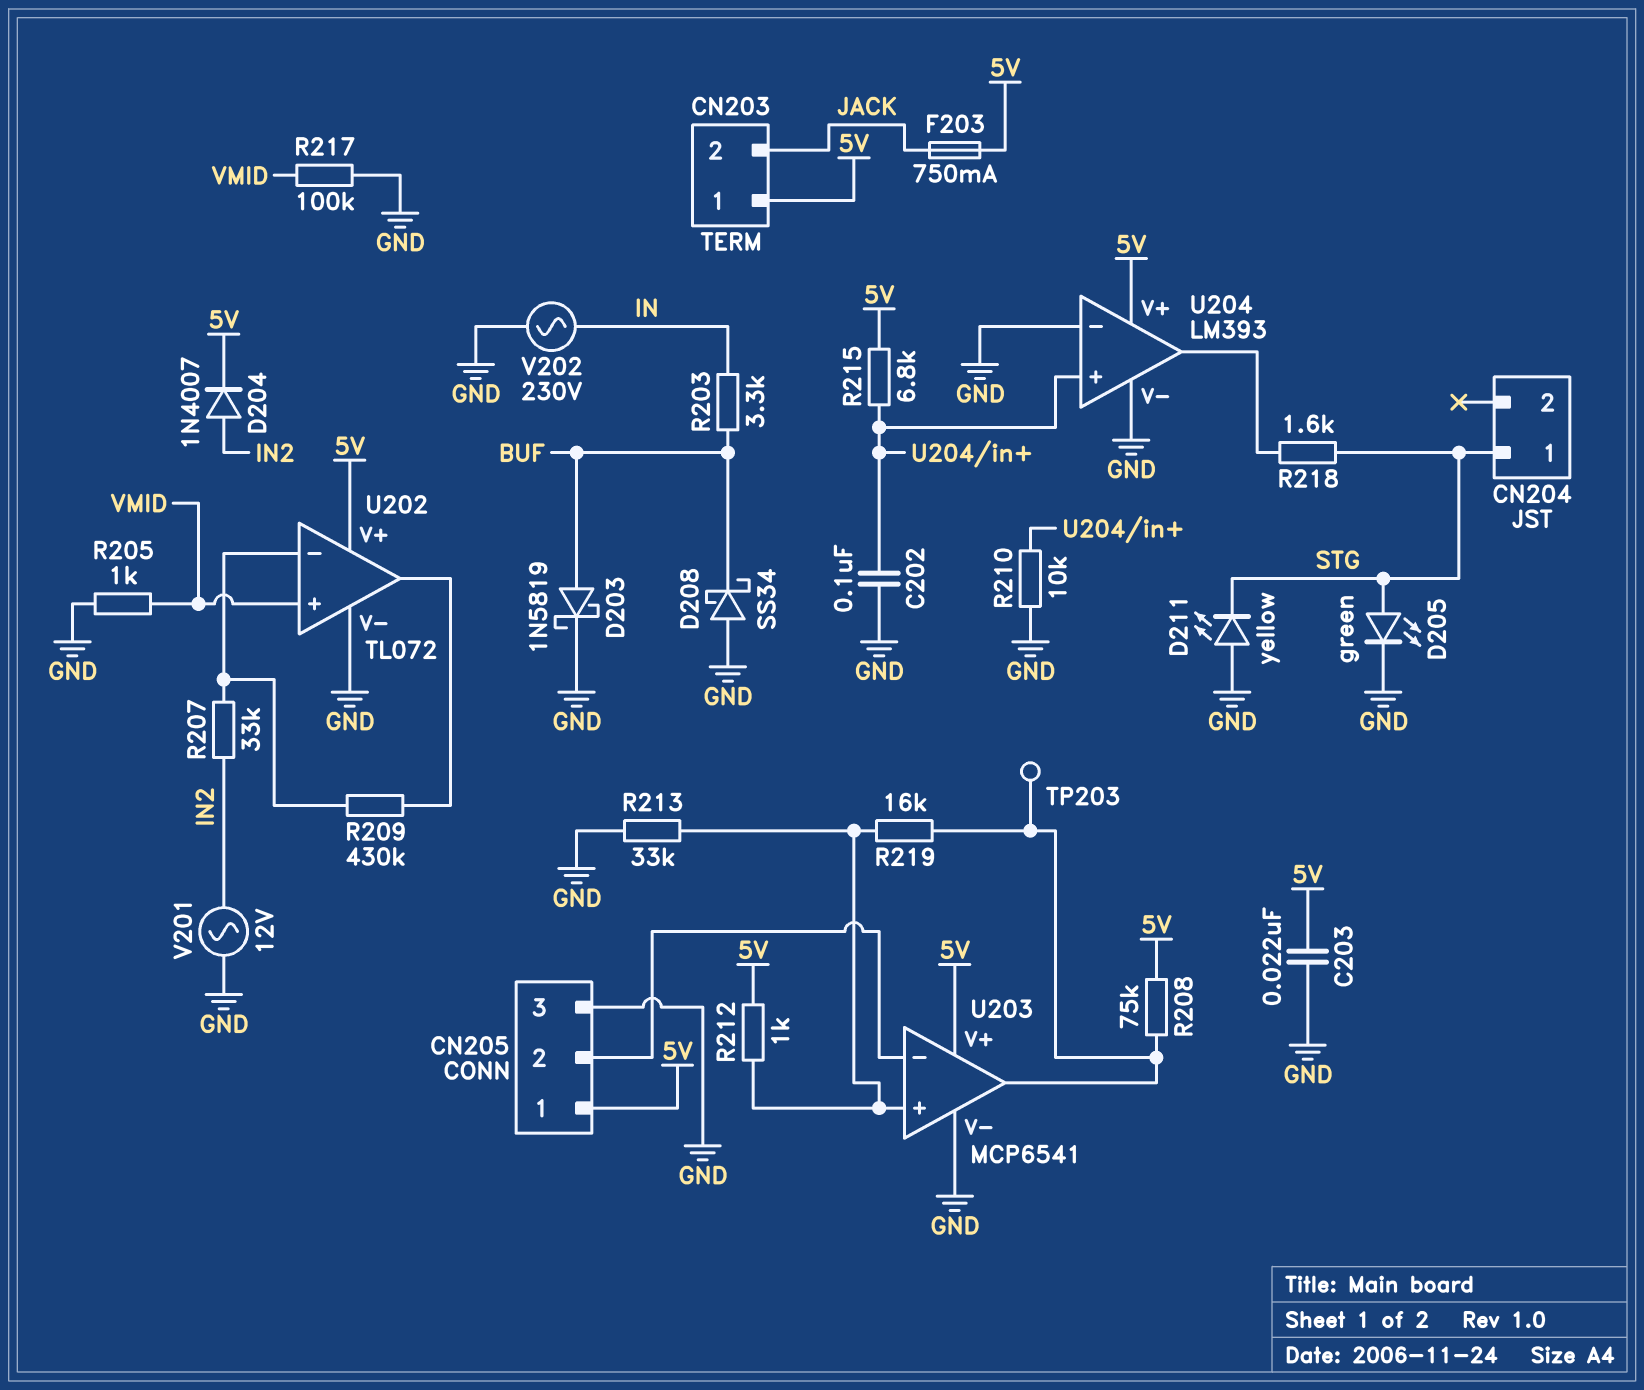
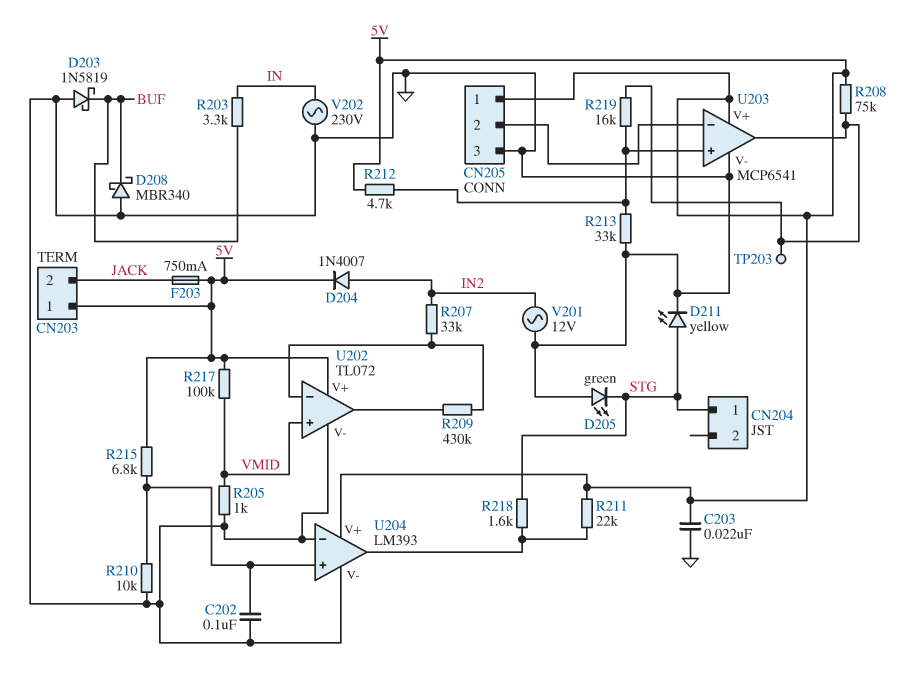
D203: schottky 1N5819 (A BUF, K GND) -> schottky 1N5819 (A GND, K BUF)
D205: LED green (A STG, K GND) -> LED green (A GND, K STG)
D208: schottky SS34 (A GND, K BUF) -> schottky MBR340 (A GND, K BUF)
D211: LED yellow (A GND, K STG) -> LED yellow (A STG, K GND)
R211: none -> 22k (5V, U204/out)
R212: 1k (5V, U203/in+) -> 4.7k (5V, U203/in+)
R217: 100k (GND, VMID) -> 100k (5V, VMID)

